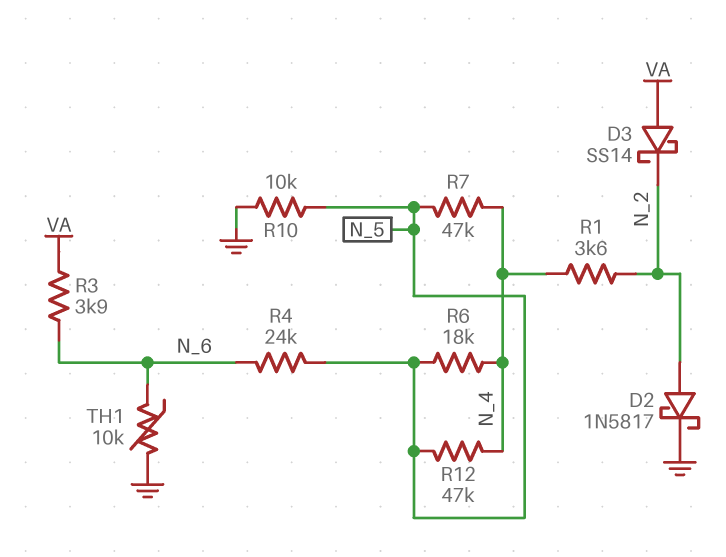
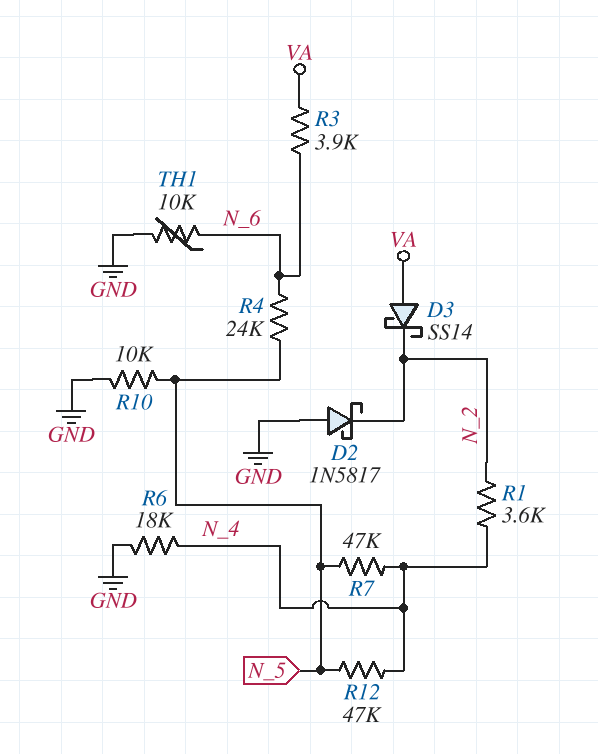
D2: schottky 1N5817 (A N_2, K GND) -> schottky 1N5817 (A GND, K N_2)
R6: 18k (N_4, N_5) -> 18k (GND, N_4)

